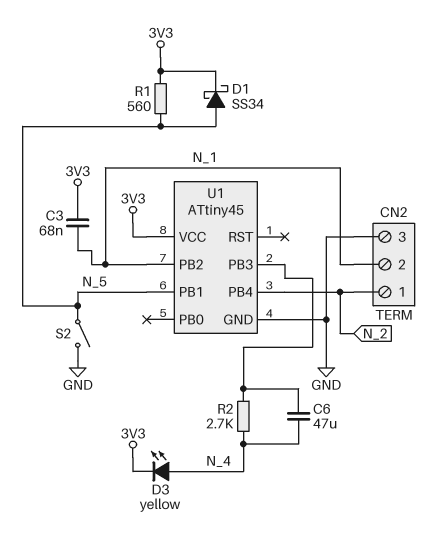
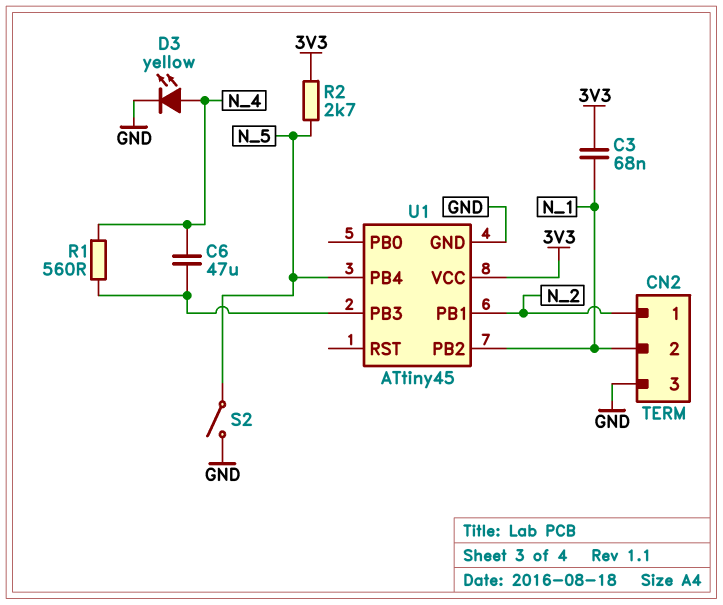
D1: schottky SS34 (A N_5, K 3V3) -> none
D3: LED yellow (A N_4, K 3V3) -> LED yellow (A N_4, K GND)
R1: 560 (3V3, N_5) -> 560 (N_4, U1/PB3)
R2: 2.7k (N_4, U1/PB3) -> 2.7k (3V3, N_5)
U1 pin PB1: N_5 -> N_2
U1 pin PB4: N_2 -> N_5

